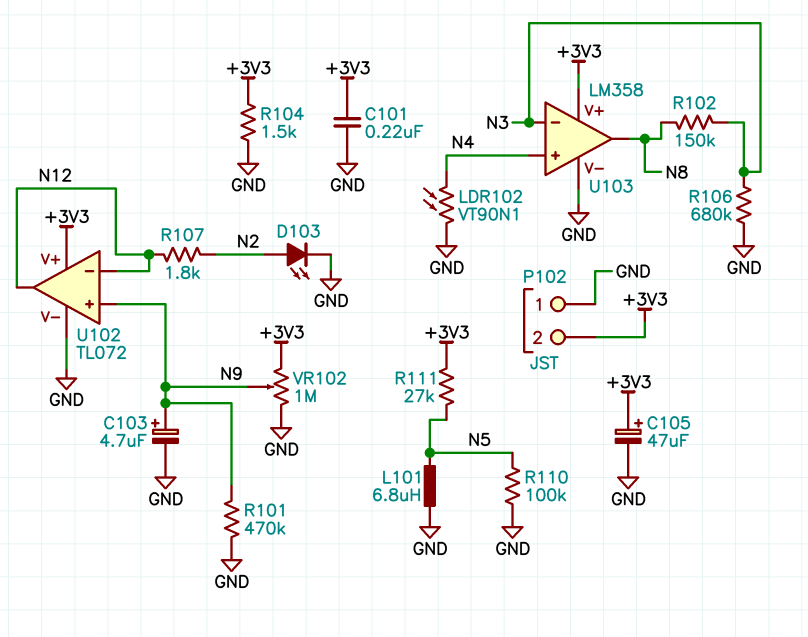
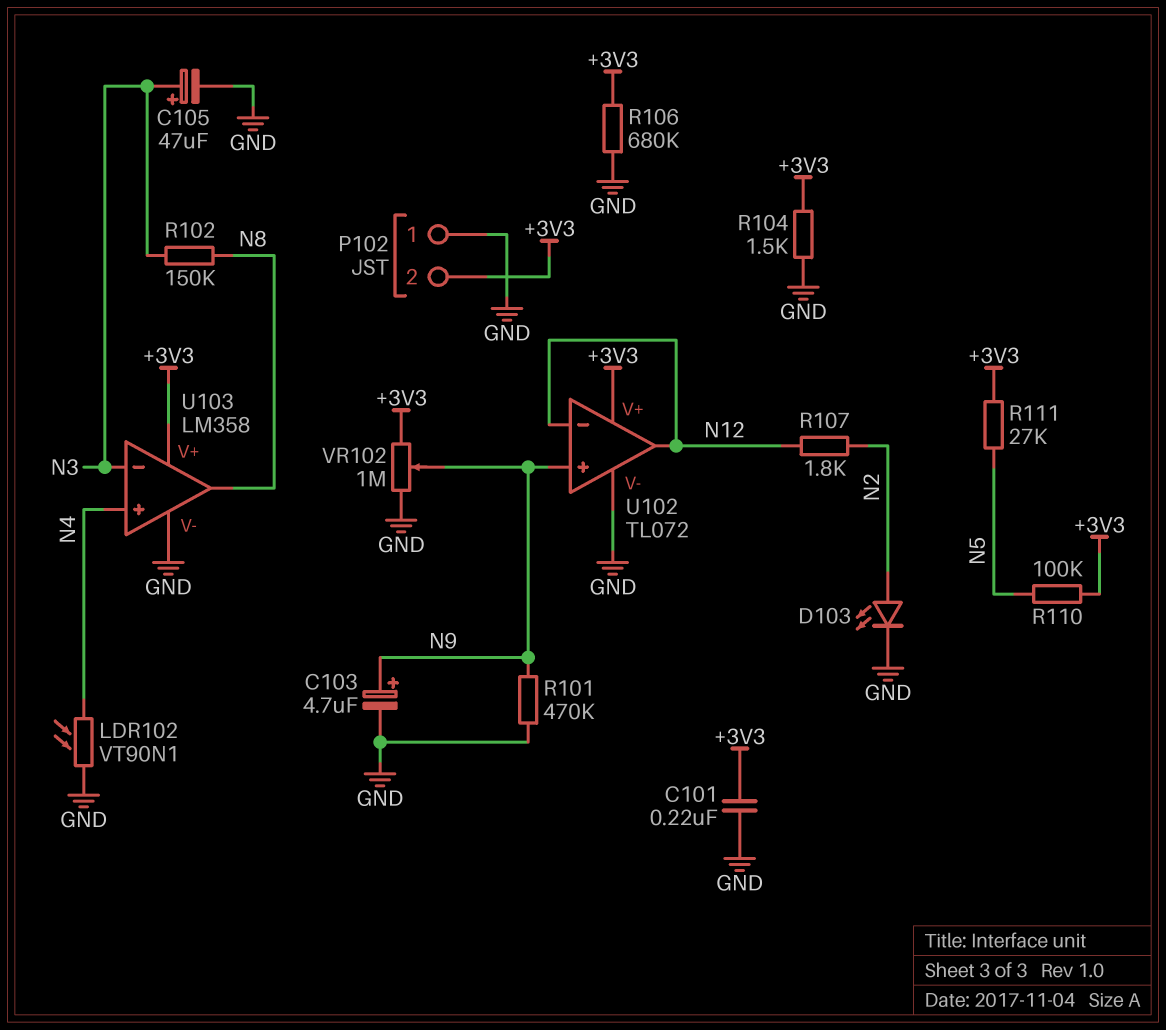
C105: 47uF (plus +3V3, minus GND) -> 47uF (plus N3, minus GND)
L101: 6.8uH (GND, N5) -> none
R106: 680k (GND, N3) -> 680k (+3V3, GND)
R110: 100k (GND, N5) -> 100k (+3V3, N5)

